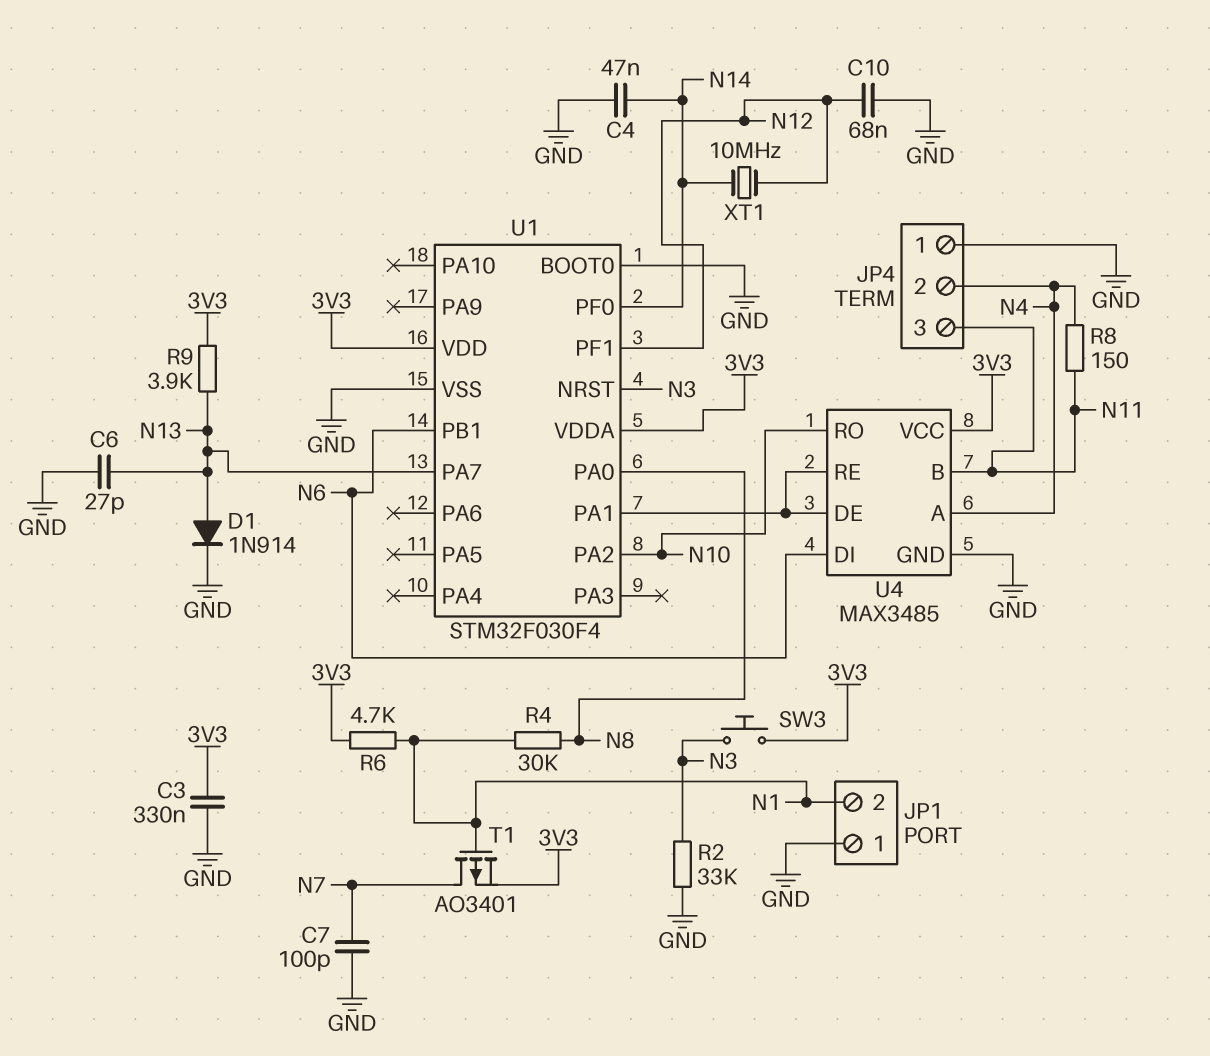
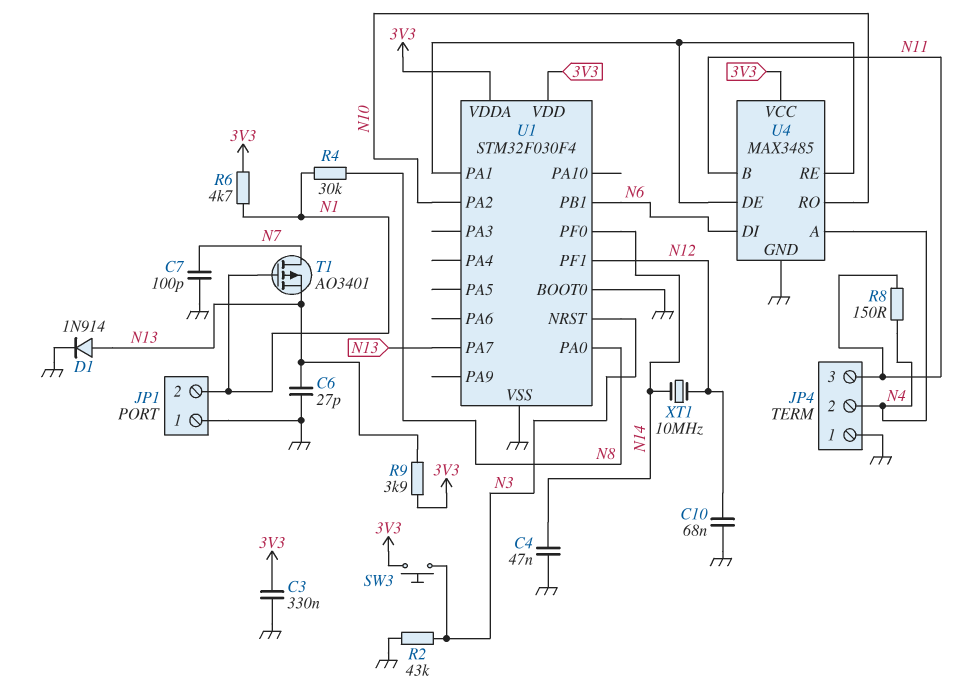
R2: 33k (GND, N3) -> 43k (GND, N3)
T1: PMOS AO3401 (G N1, D N7, S 3V3) -> PMOS AO3401 (G N1, D N7, S N13)

